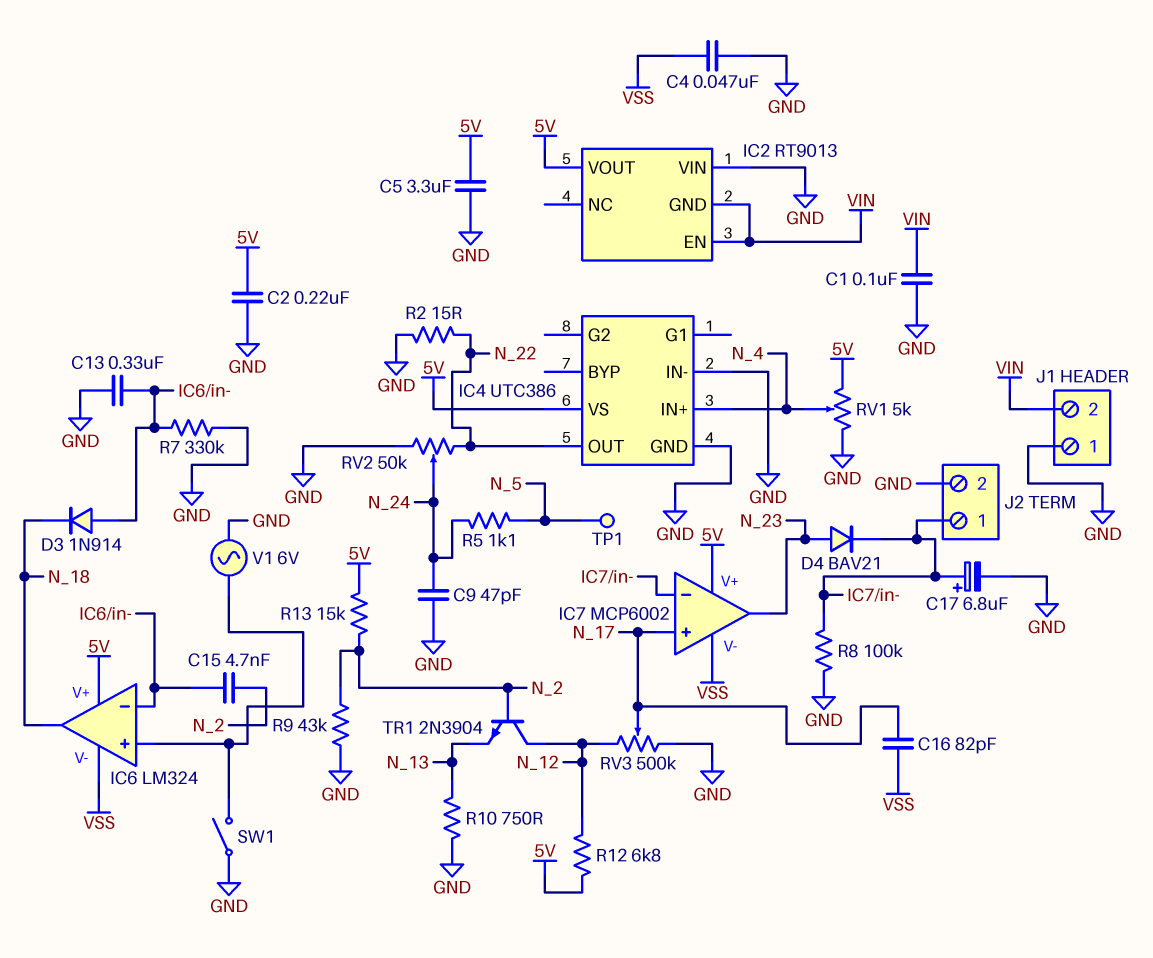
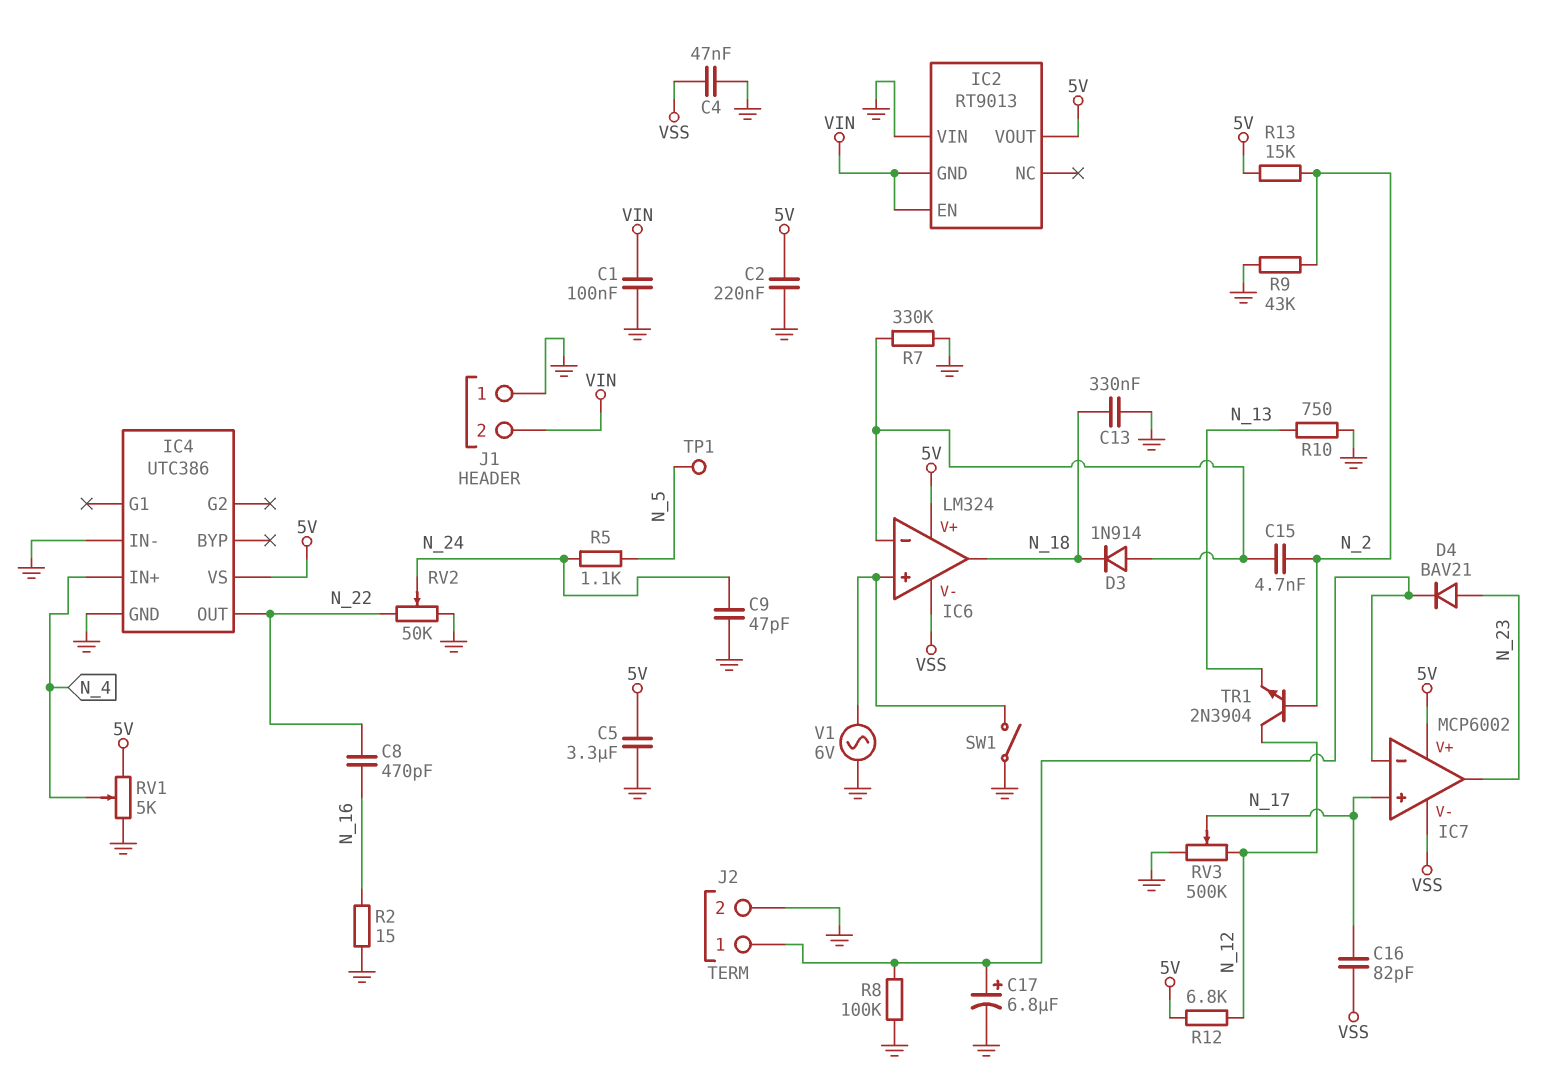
C8: none -> 470pF (N_16, N_22)
C13: 330nF (GND, IC6/in-) -> 330nF (GND, N_18)
R2: 15 (GND, N_22) -> 15 (GND, N_16)

